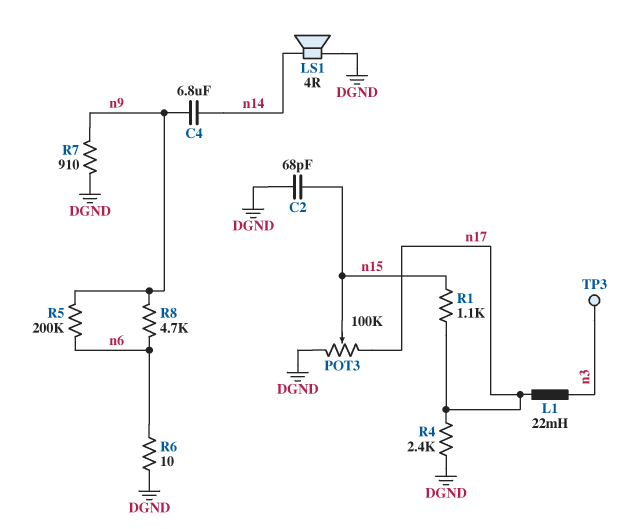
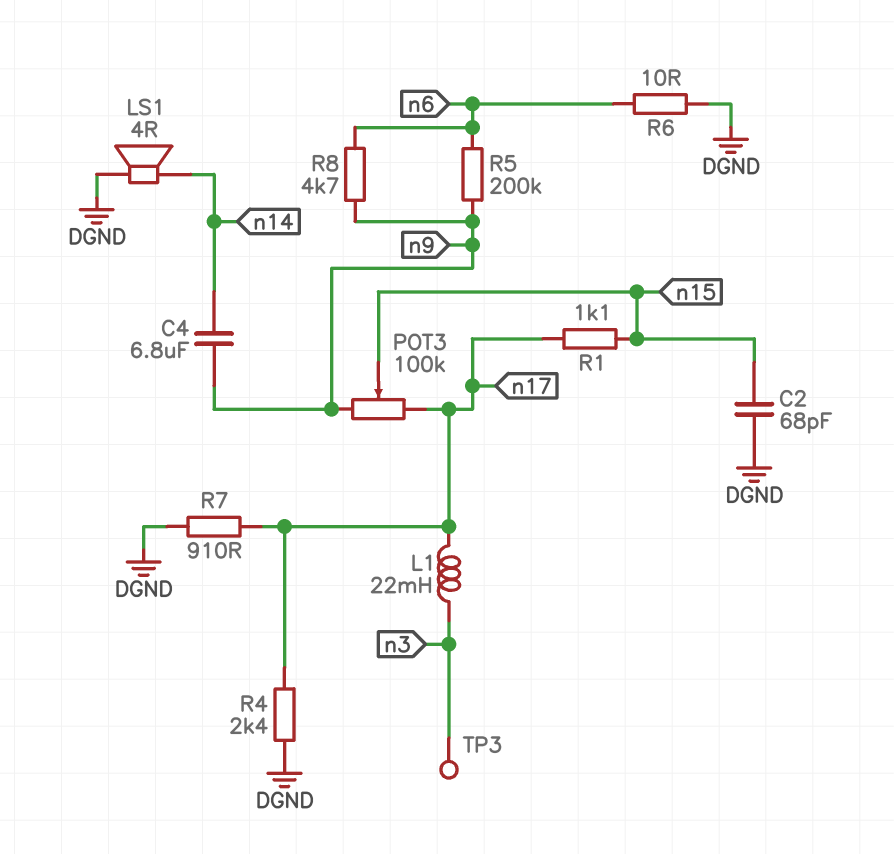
POT3: 100k (DGND, n17, wiper n15) -> 100k (n9, n17, wiper n15)
R7: 910 (DGND, n9) -> 910 (DGND, n17)

